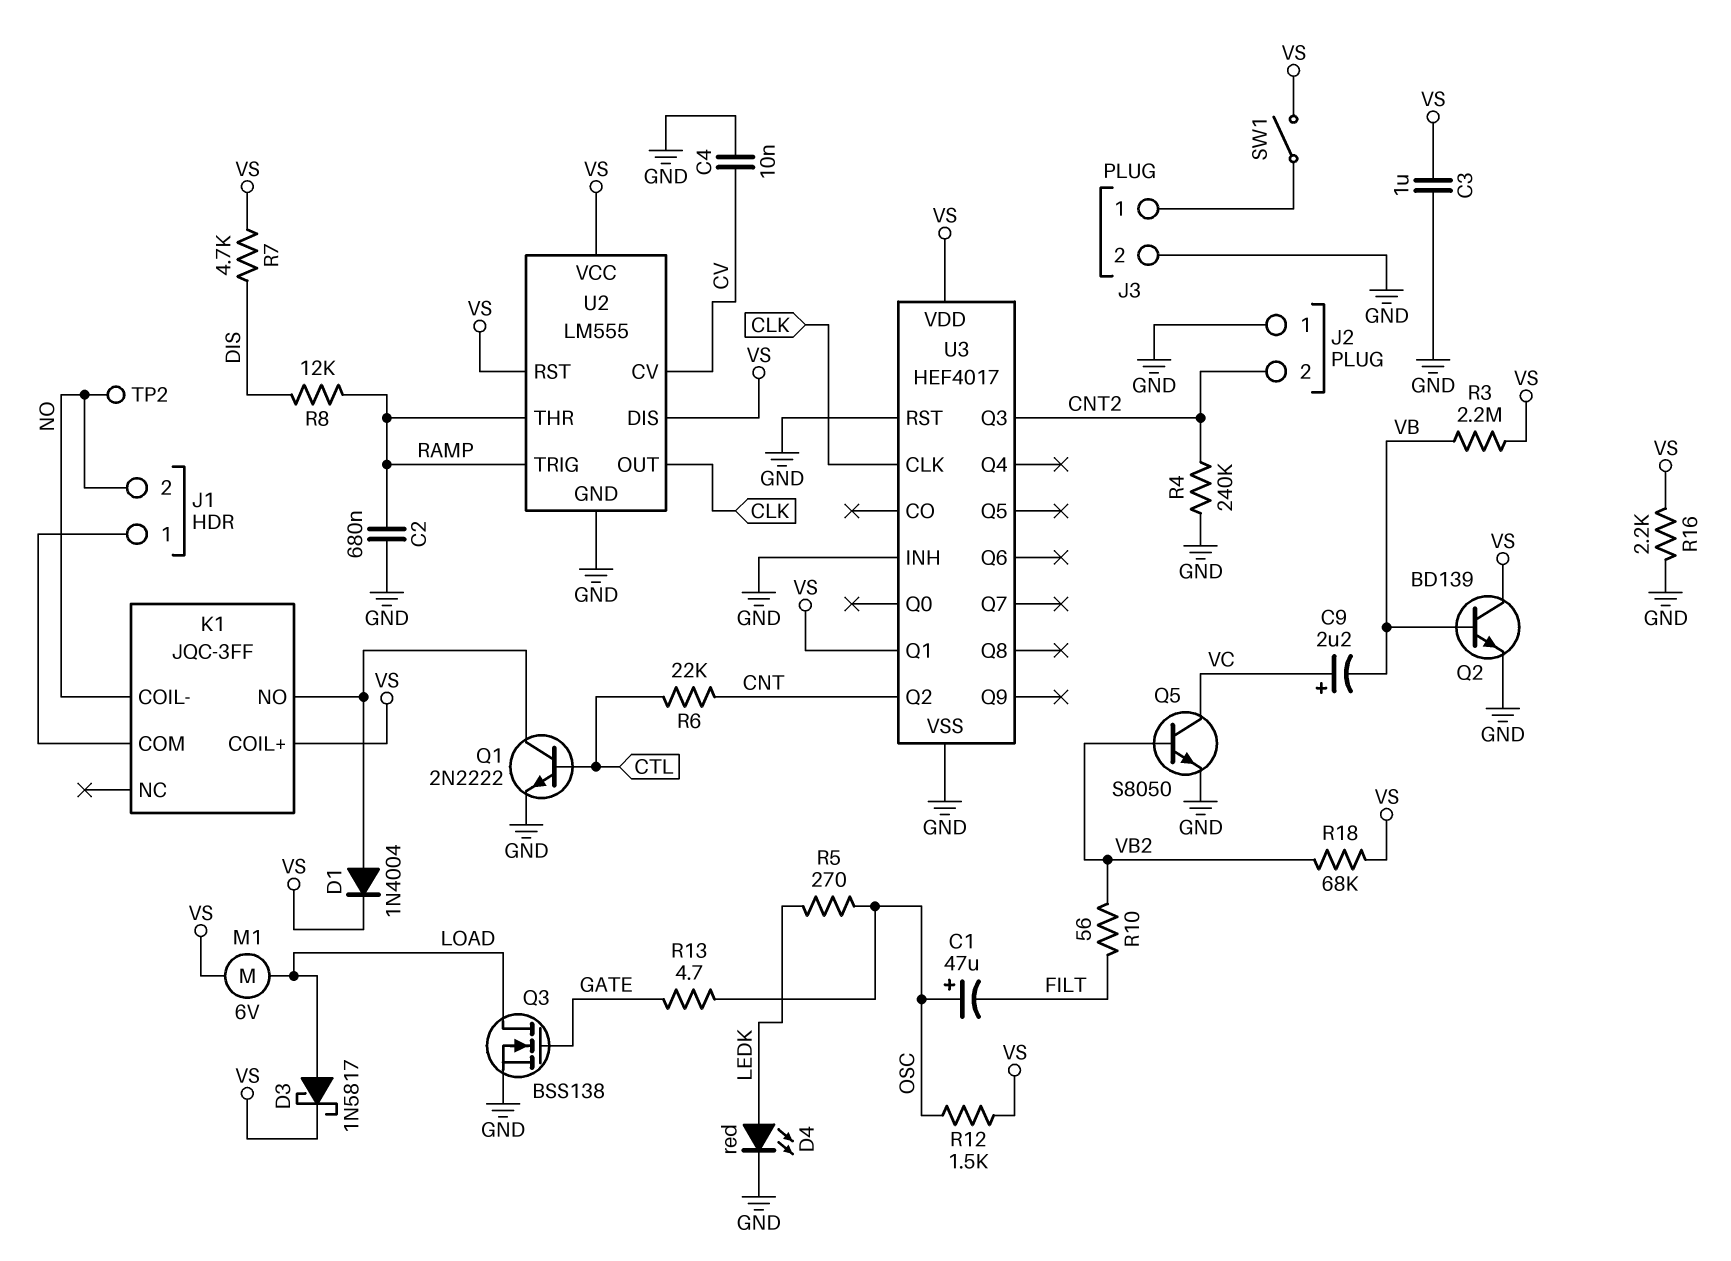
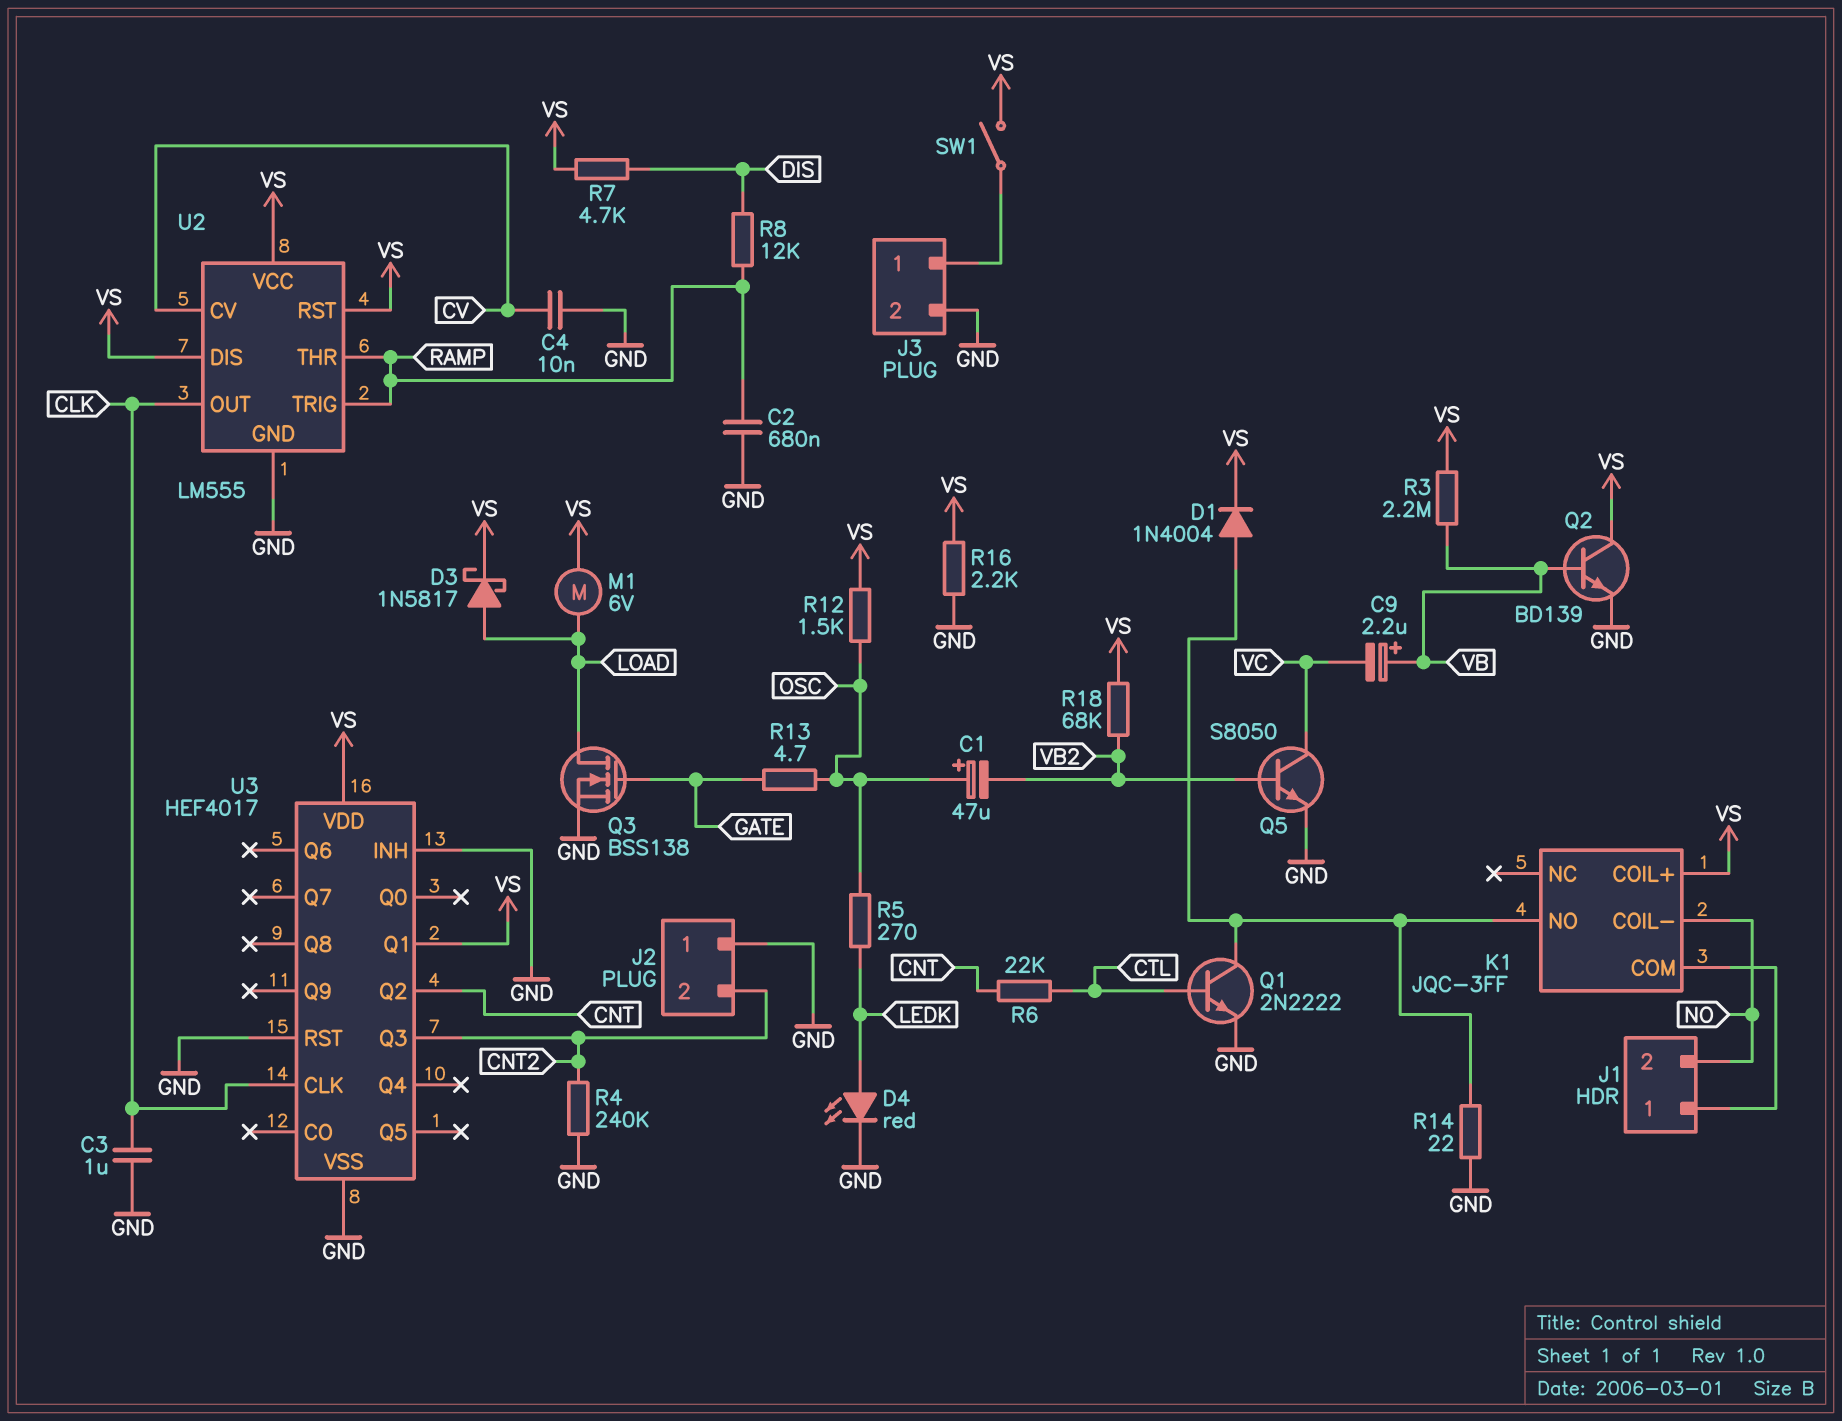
C1: 47uF (plus OSC, minus FILT) -> 47uF (plus OSC, minus VB2)
C3: 1uF (GND, VS) -> 1uF (CLK, GND)
C9: 2.2uF (plus VC, minus VB) -> 2.2uF (plus VB, minus VC)
R10: 56 (FILT, VB2) -> none
R14: none -> 22 (GND, K1/NO)
TP2: test point (NO) -> none

